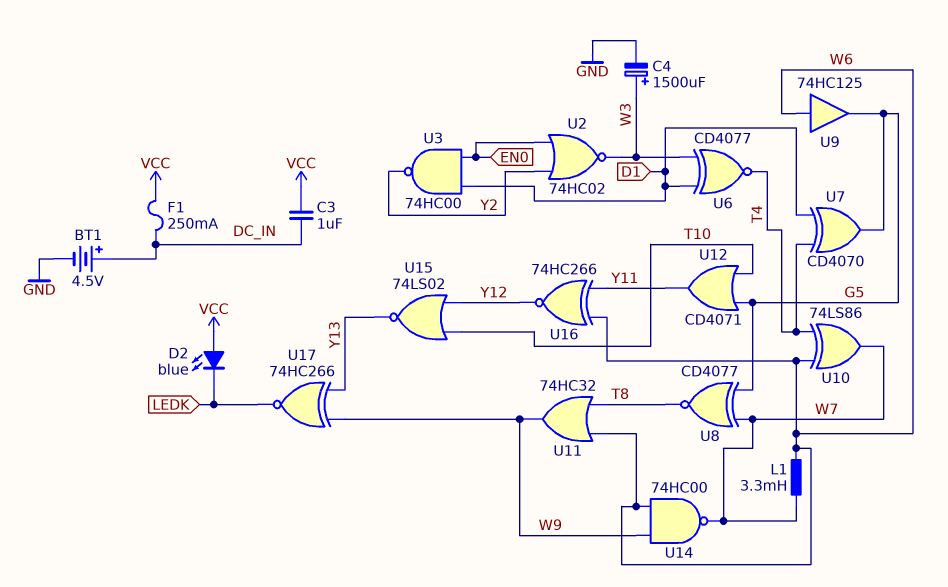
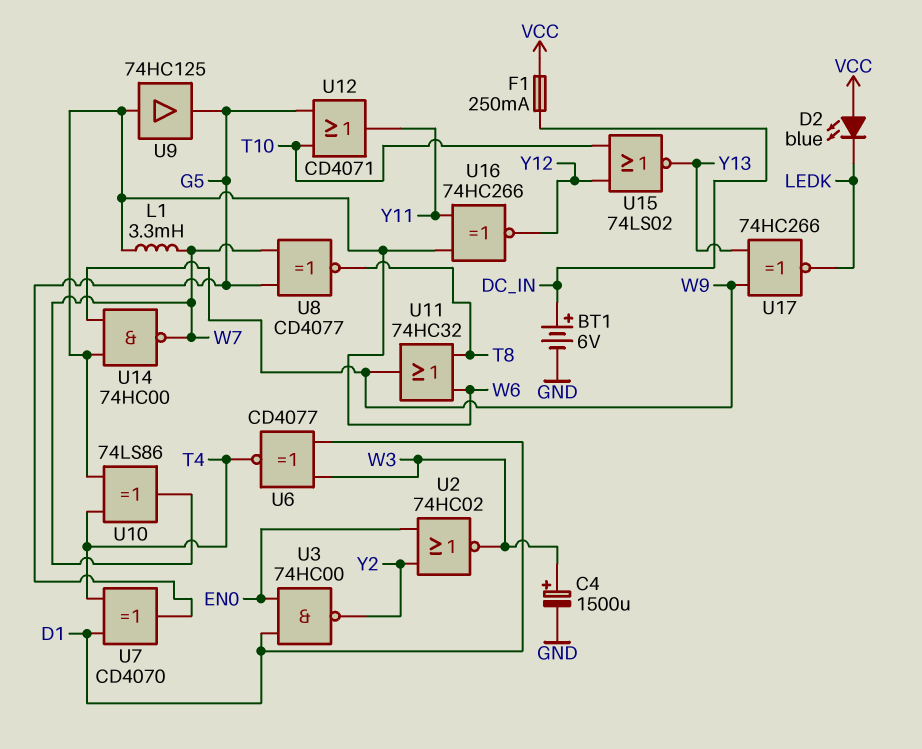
BT1: 4.5V (plus DC_IN, minus GND) -> 6V (plus DC_IN, minus GND)
C3: 1uF (DC_IN, VCC) -> none

